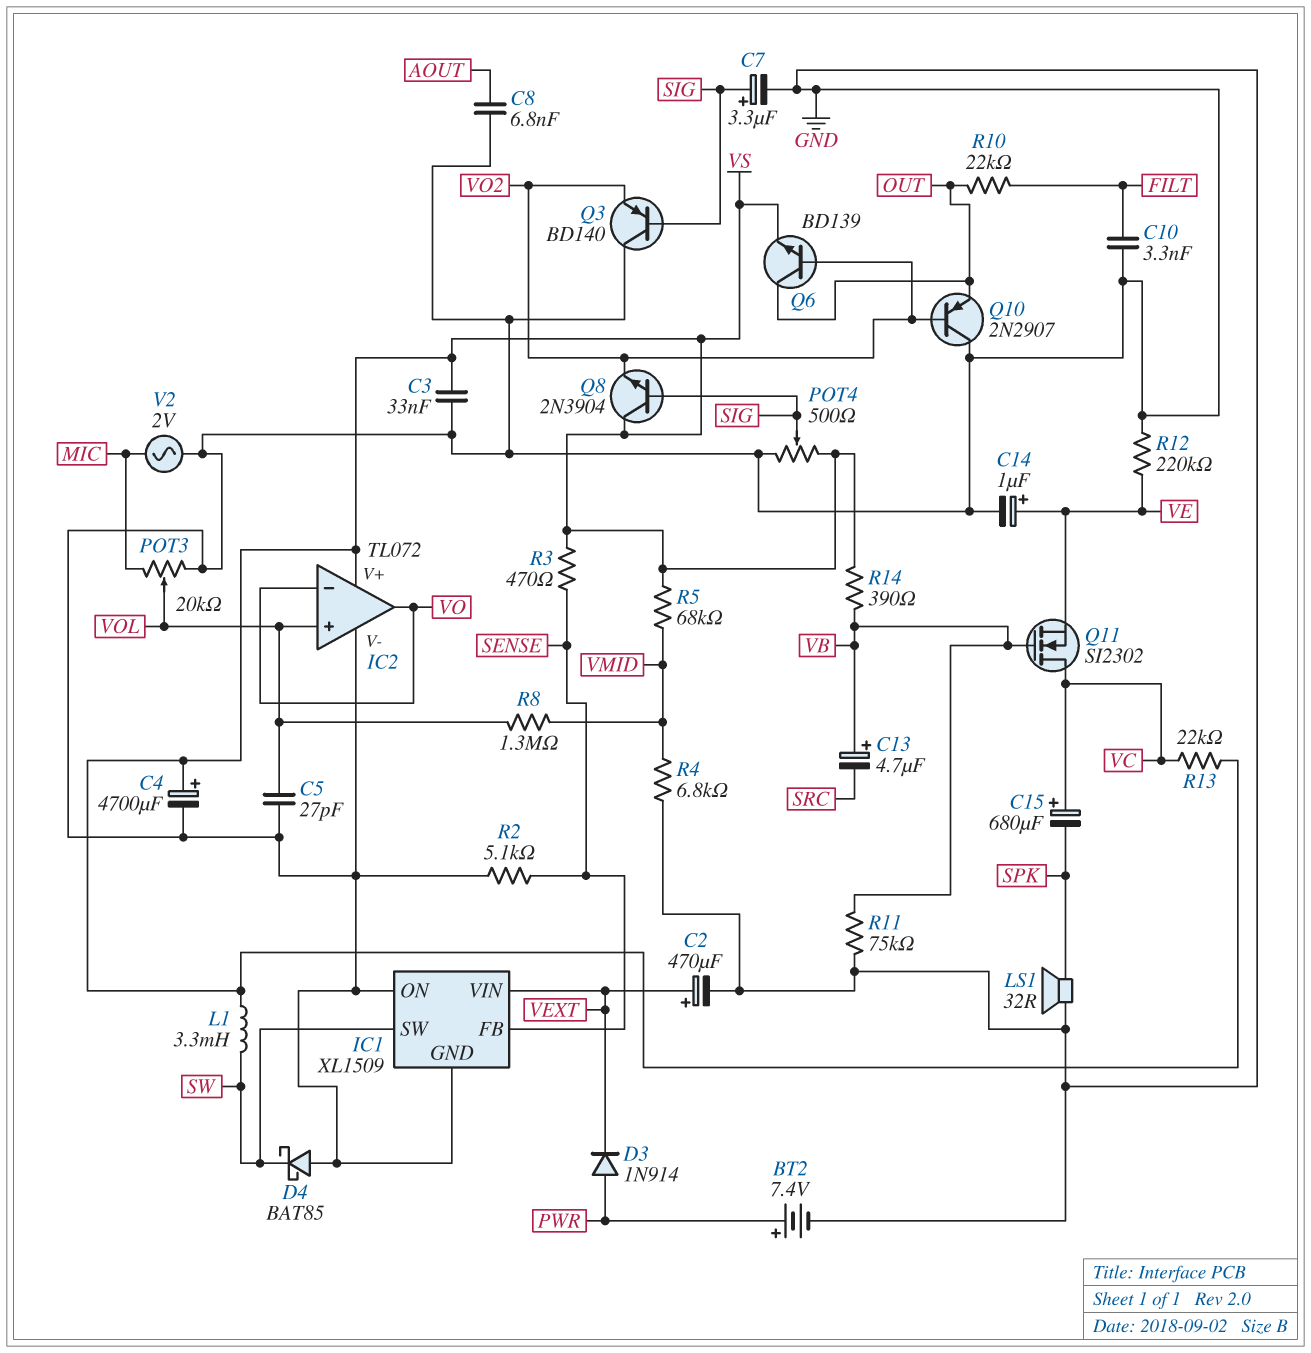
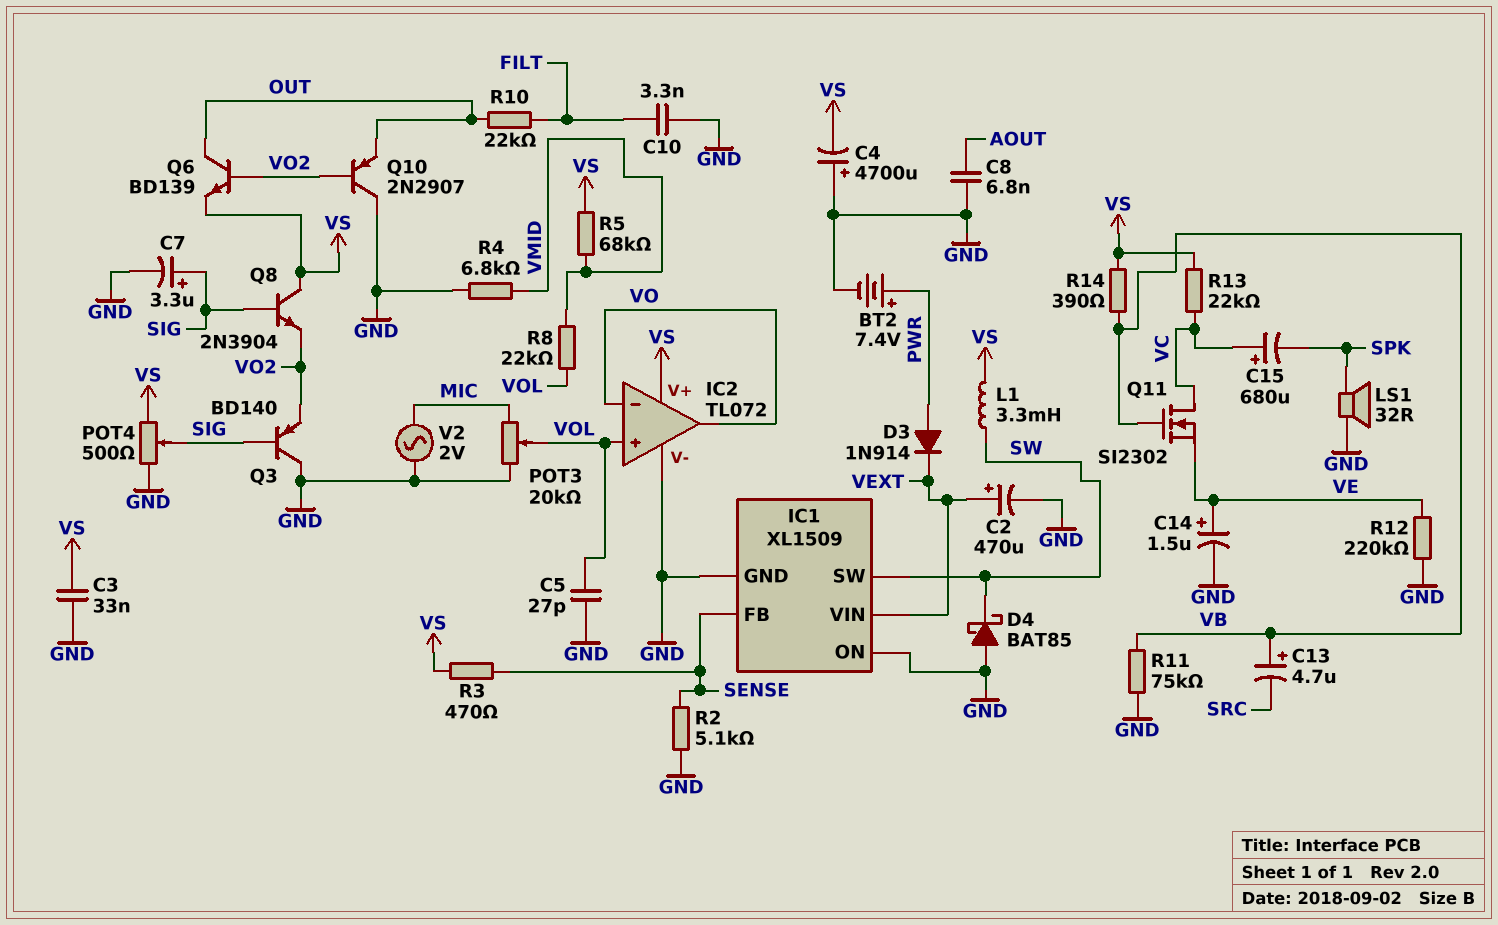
C4: 4700uF (plus VS, minus GND) -> 4700uF (plus GND, minus VS)
C14: 1uF (plus VE, minus GND) -> 1.5uF (plus VE, minus GND)
R8: 1.3M (VMID, VOL) -> 22k (VMID, VOL)

